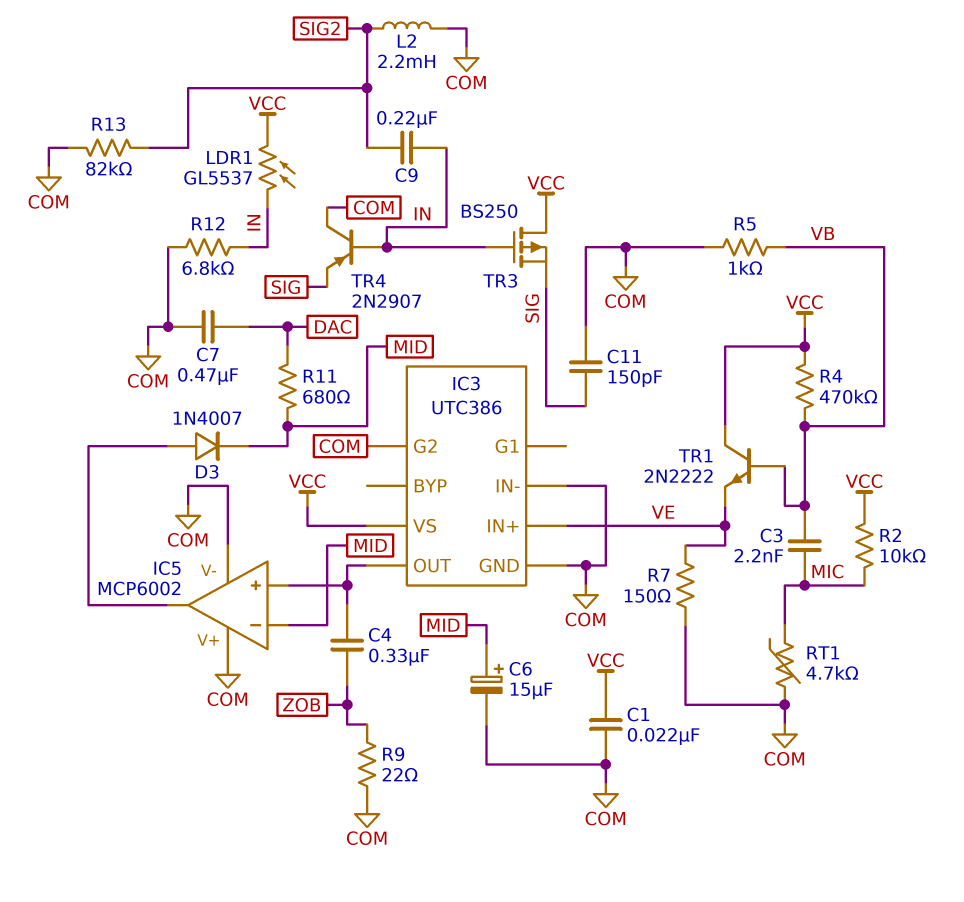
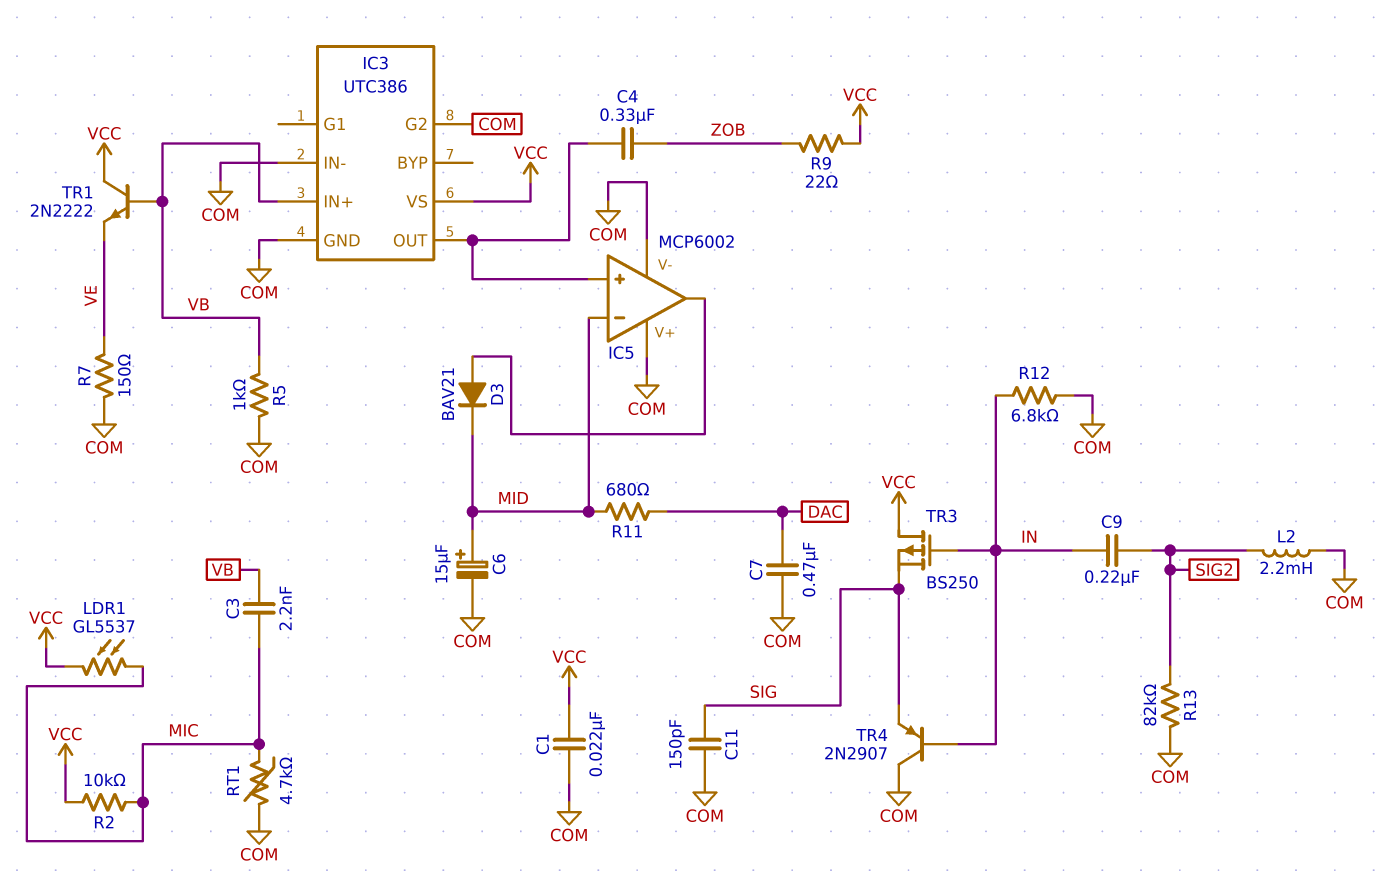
D3: diode 1N4007 (A IC5/out, K MID) -> diode BAV21 (A IC5/out, K MID)
IC3 pin IN+: VE -> VB
LDR1: GL5537 (IN, VCC) -> GL5537 (MIC, VCC)
R4: 470k (VB, VCC) -> none
R9: 22 (COM, ZOB) -> 22 (VCC, ZOB)

